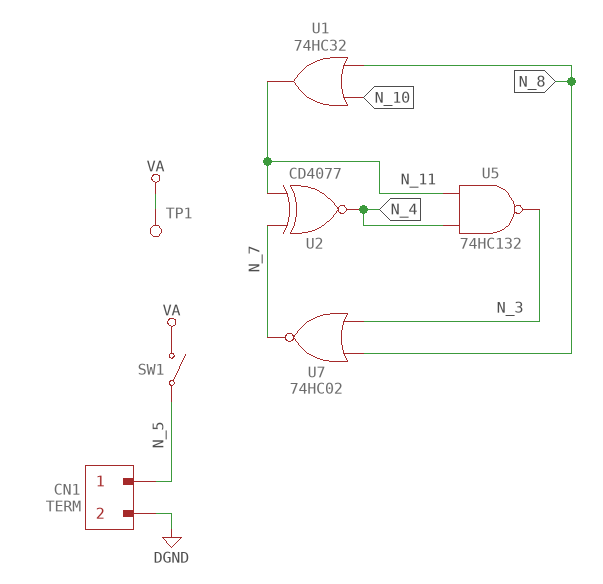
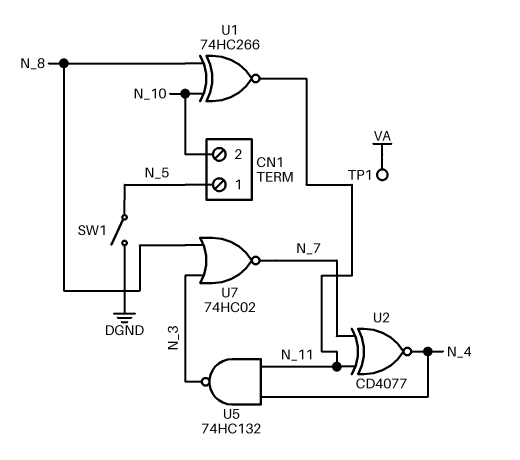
CN1 pin 2: DGND -> N_10
SW1: switch (N_5, VA) -> switch (DGND, N_5)
U1: OR 74HC32 (in N_8, in N_10, out N_11) -> XNOR 74HC266 (in N_8, in N_10, out N_11)

